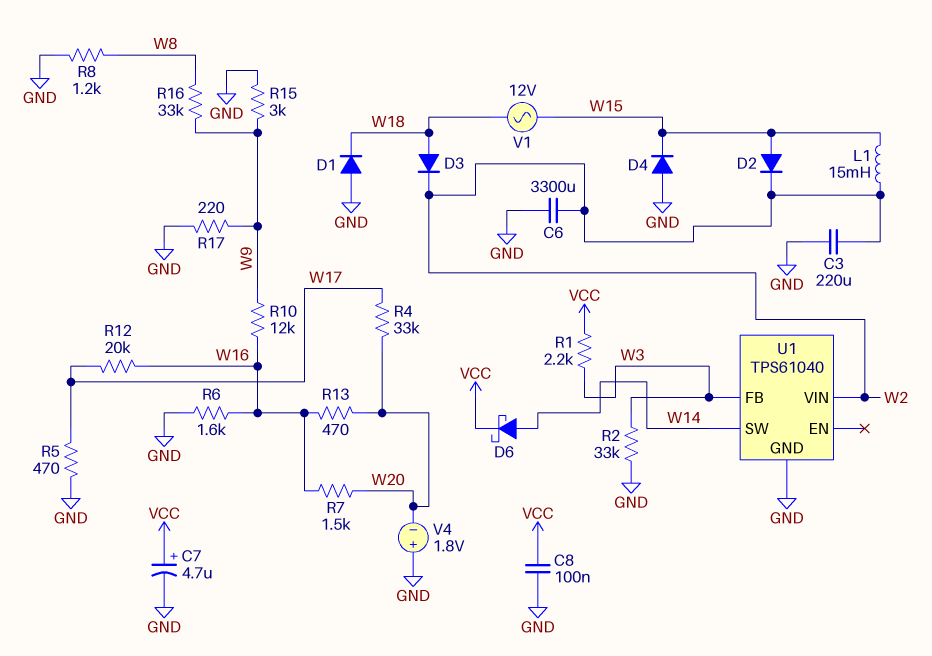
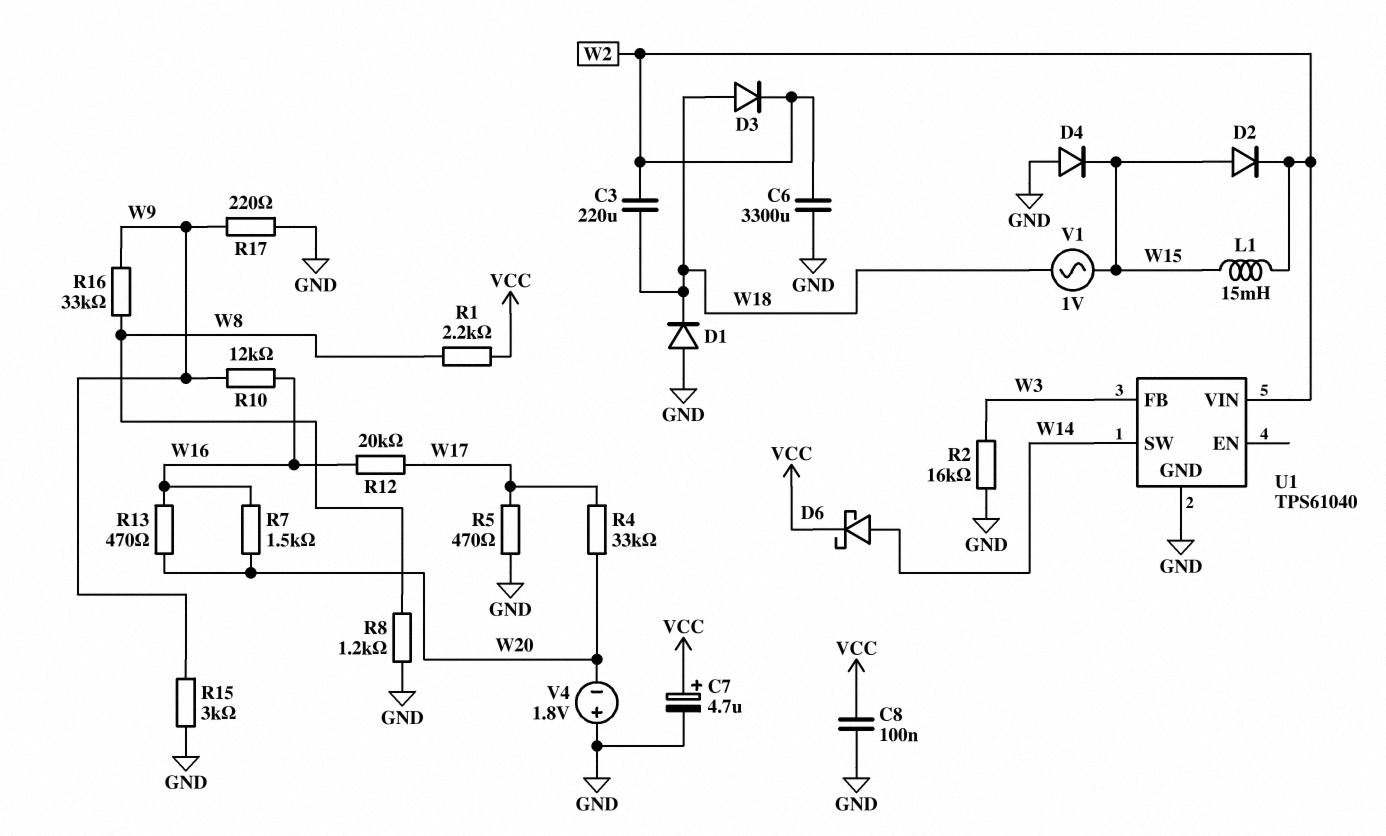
C3: 220uF (GND, W2) -> 220uF (W2, W18)
R1: 2.2k (VCC, W3) -> 2.2k (VCC, W8)
R2: 33k (GND, W3) -> 16k (GND, W3)
R6: 1.6k (GND, W16) -> none
V1: AC 12V (W15, W18) -> AC 1V (W15, W18)

